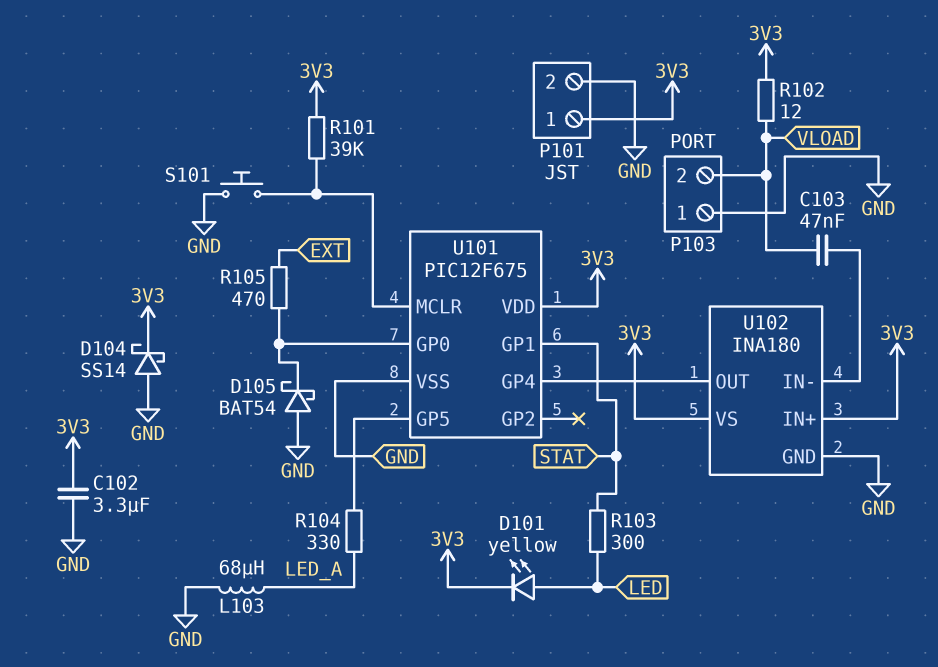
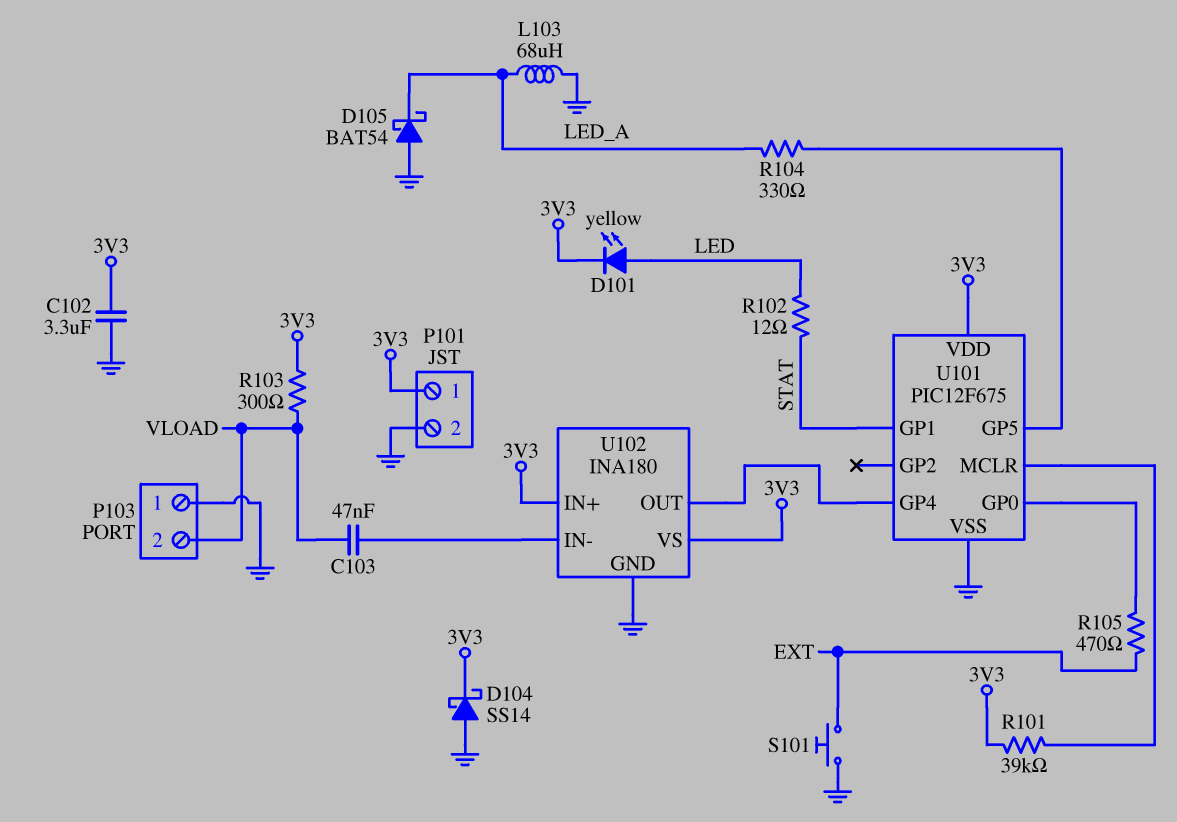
D105: schottky BAT54 (A GND, K U101/GP0) -> schottky BAT54 (A GND, K LED_A)
R102: 12 (3V3, VLOAD) -> 12 (LED, STAT)
R103: 300 (LED, STAT) -> 300 (3V3, VLOAD)
S101: button (GND, U101/MCLR) -> button (EXT, GND)

